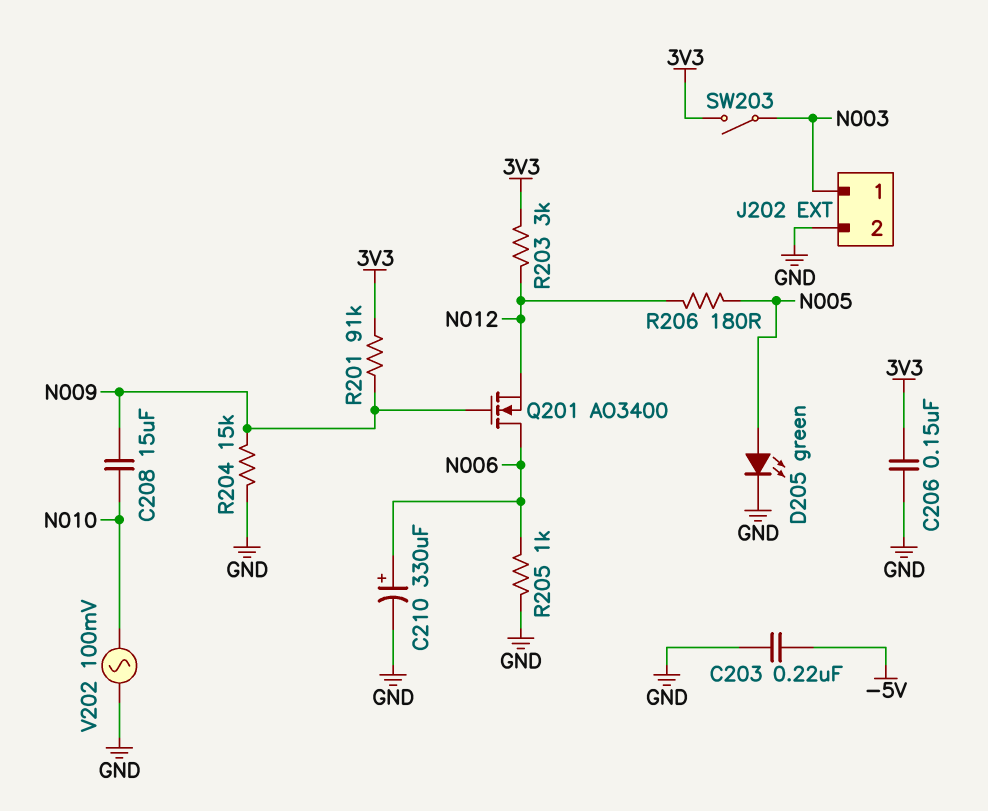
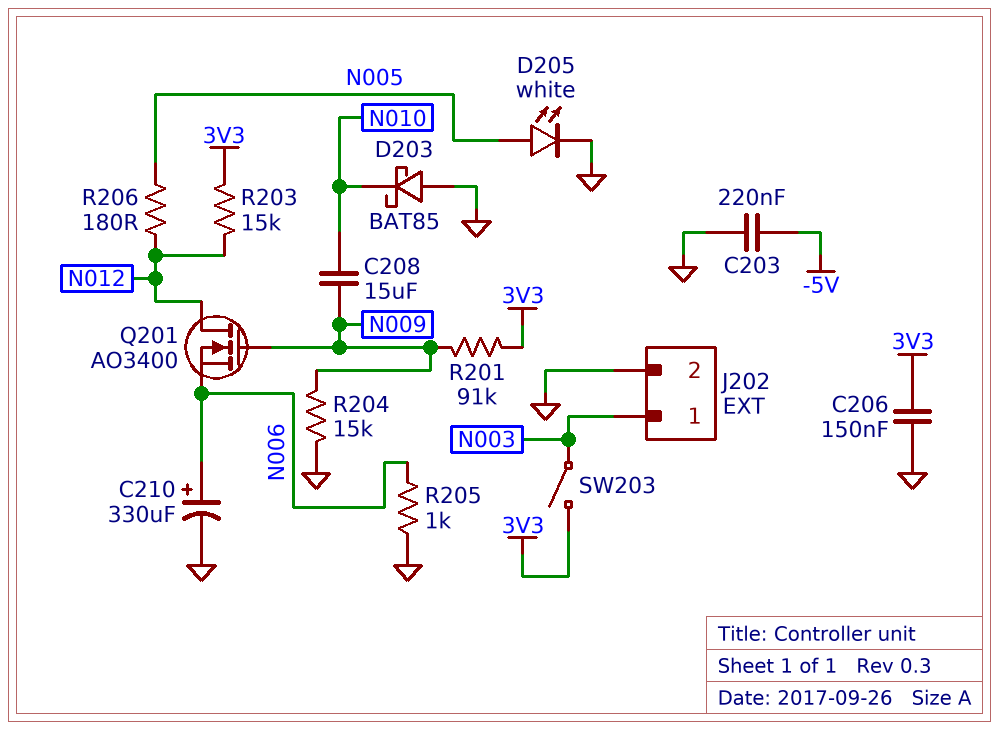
D203: none -> schottky BAT85 (A GND, K N010)
D205: LED green (A N005, K GND) -> LED white (A N005, K GND)
Q201: NMOS AO3400 (G N009, D N006, S N012) -> NMOS AO3400 (G N009, D N012, S N006)
R203: 3k (3V3, N012) -> 15k (3V3, N012)
V202: AC 100mV (GND, N010) -> none

